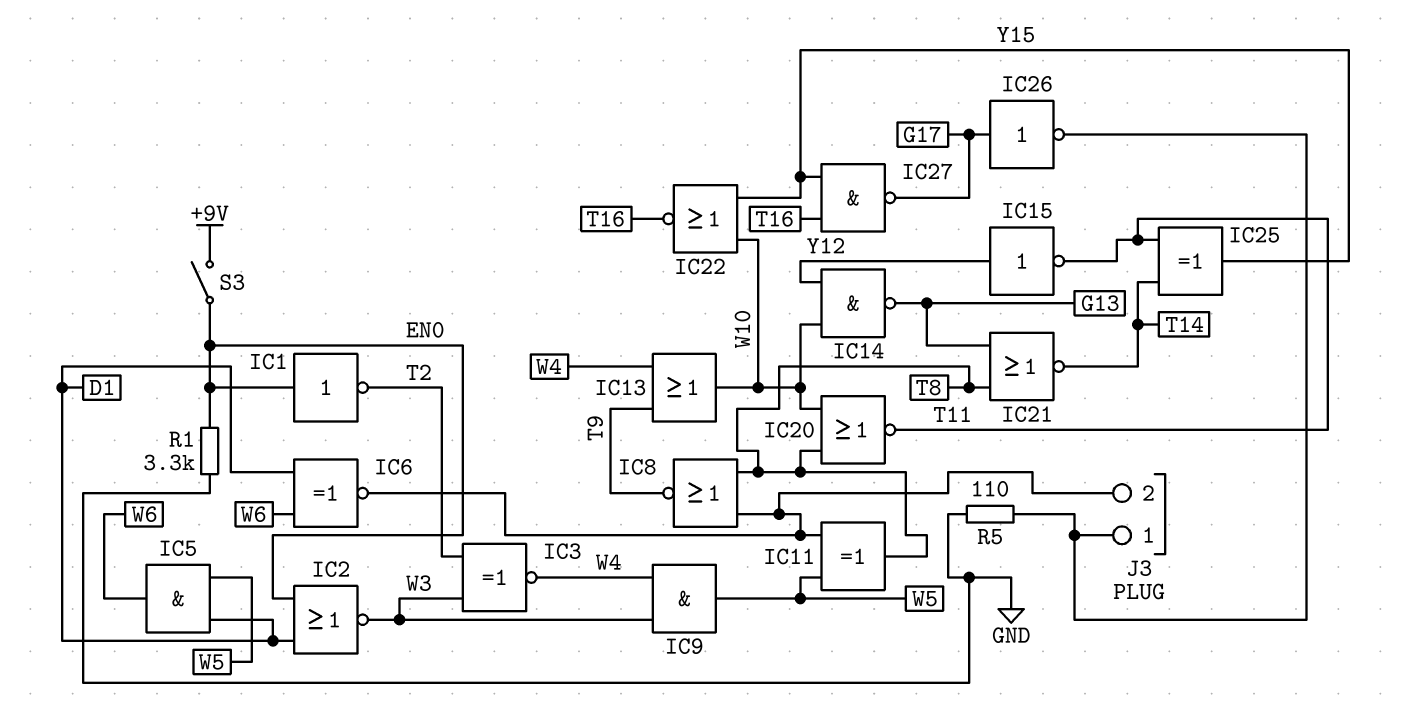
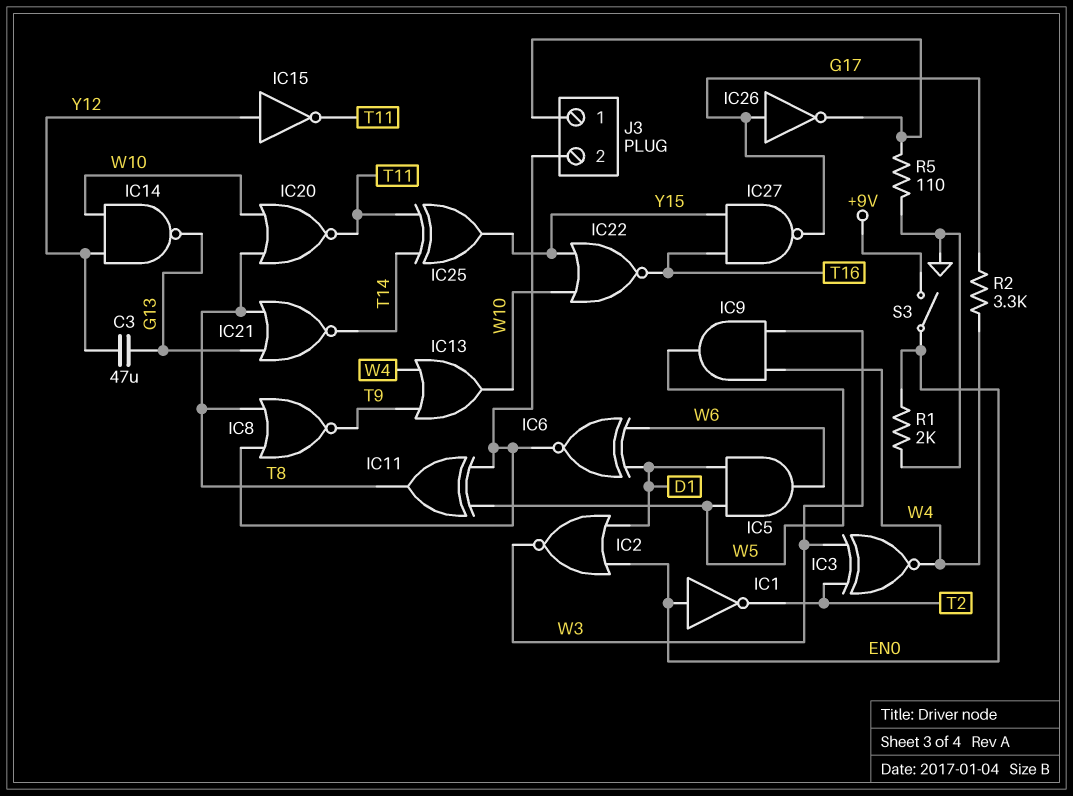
C3: none -> 47uF (G13, Y12)
R1: 3.3k (EN0, GND) -> 2k (EN0, GND)
R2: none -> 3.3k (G17, W4)

